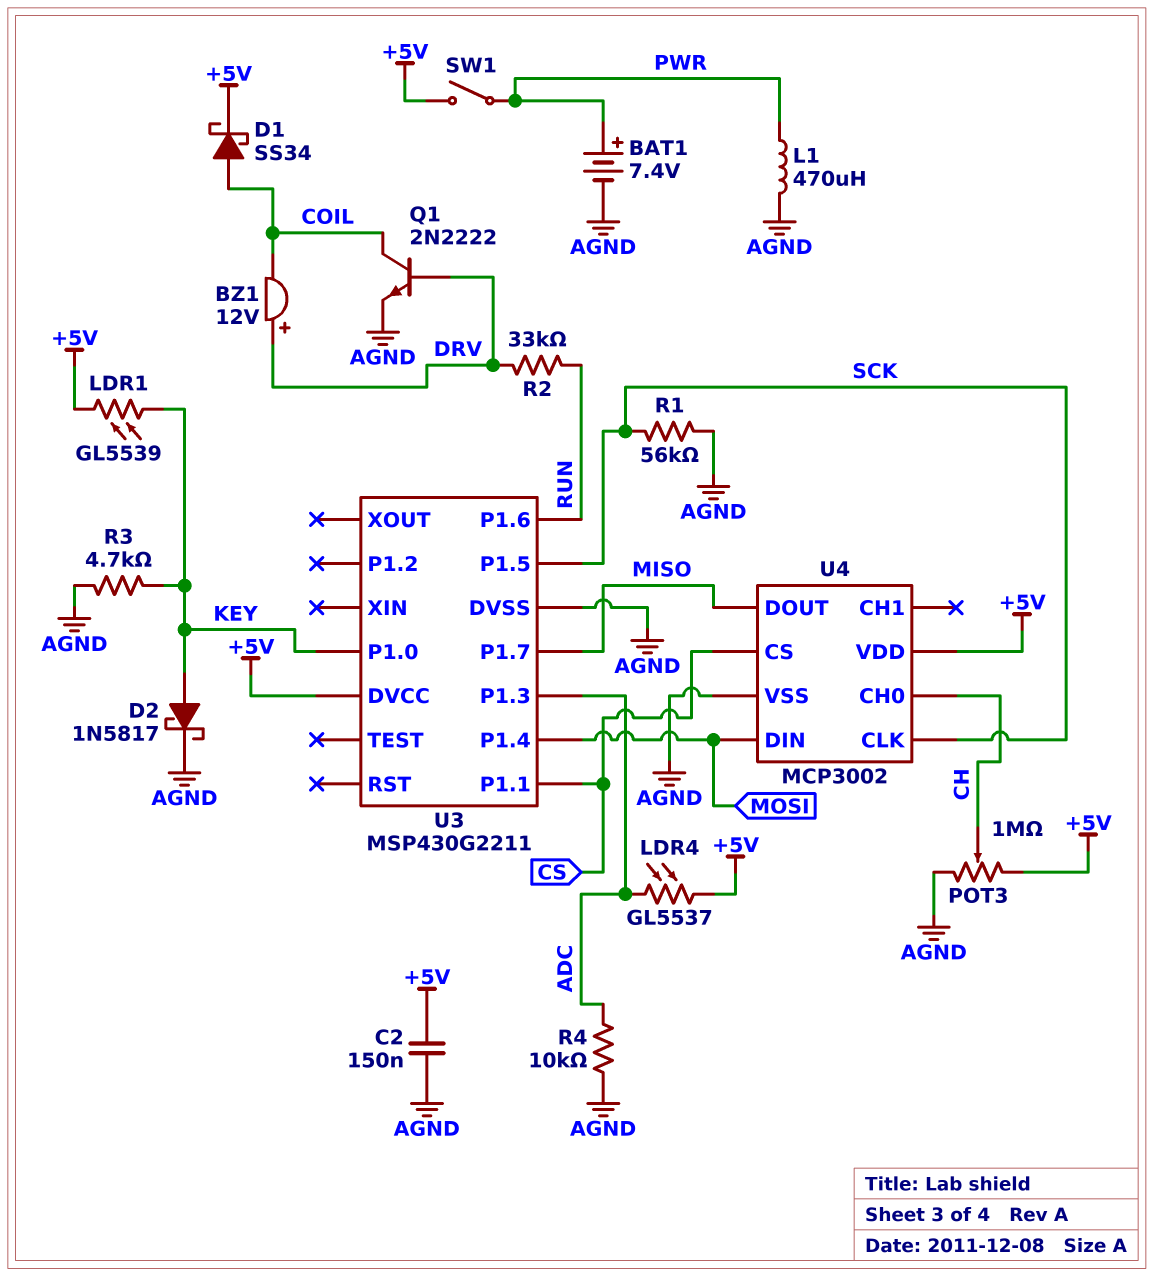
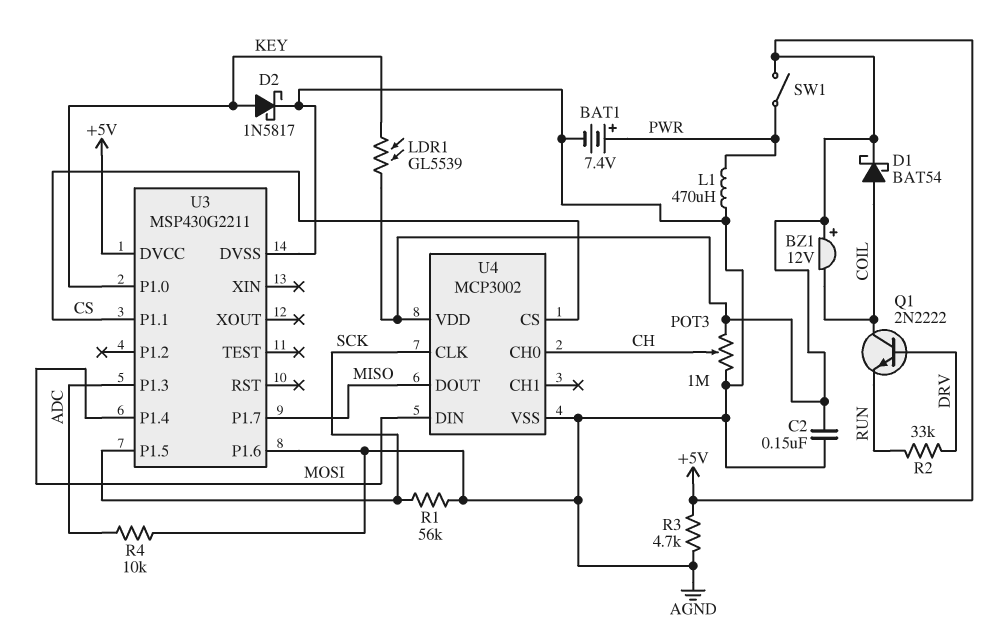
BZ1: buzzer 12V (plus DRV, minus COIL) -> buzzer 12V (plus +5V, minus COIL)
D1: schottky SS34 (A COIL, K +5V) -> schottky BAT54 (A COIL, K +5V)
LDR4: GL5537 (+5V, ADC) -> none
Q1: NPN 2N2222 (B DRV, C COIL, E AGND) -> NPN 2N2222 (B DRV, C COIL, E RUN)
R3: 4.7k (AGND, KEY) -> 4.7k (+5V, AGND)
U3 pin P1.6: RUN -> AGND

